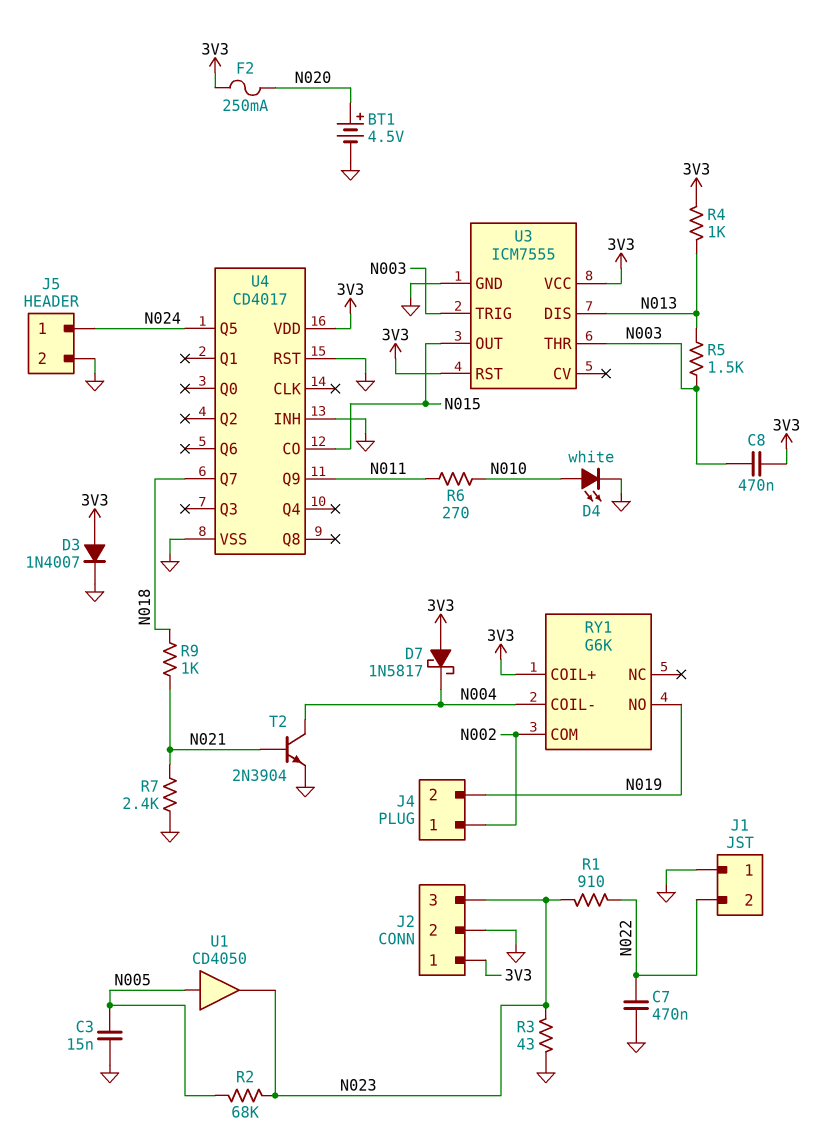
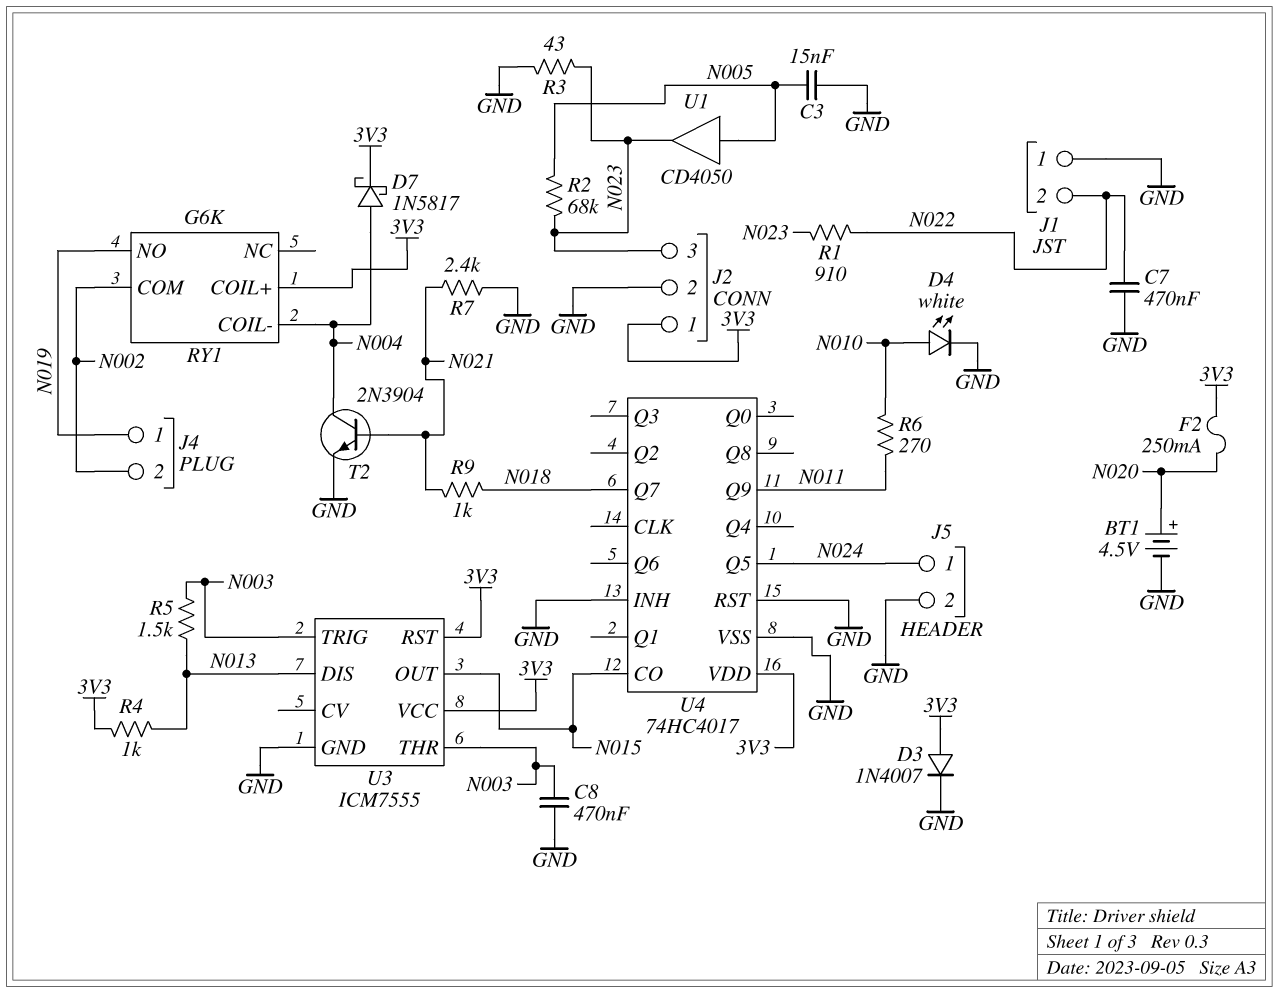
C8: 470nF (3V3, N003) -> 470nF (GND, N003)
D7: schottky 1N5817 (A 3V3, K N004) -> schottky 1N5817 (A N004, K 3V3)
J4 pin 1: N002 -> N019
J4 pin 2: N019 -> N002
U4: CD4017 -> 74HC4017

